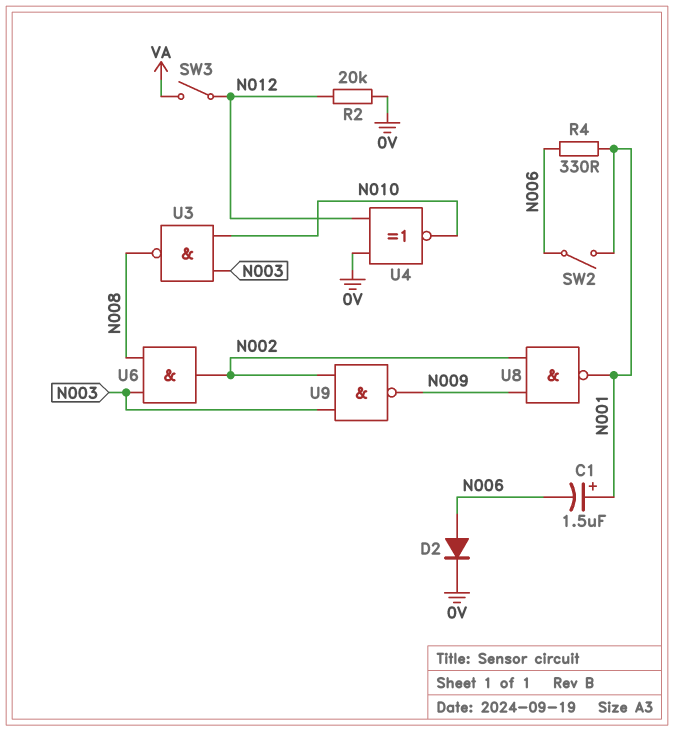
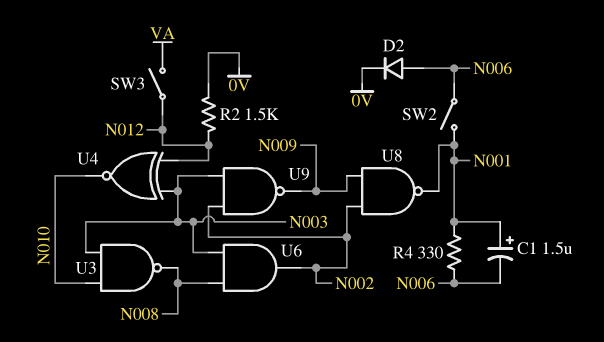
R2: 20k (0V, N012) -> 1.5k (0V, N012)
U4: XNOR (in 0V, in N012, out N010) -> XNOR (in N003, in N012, out N010)

